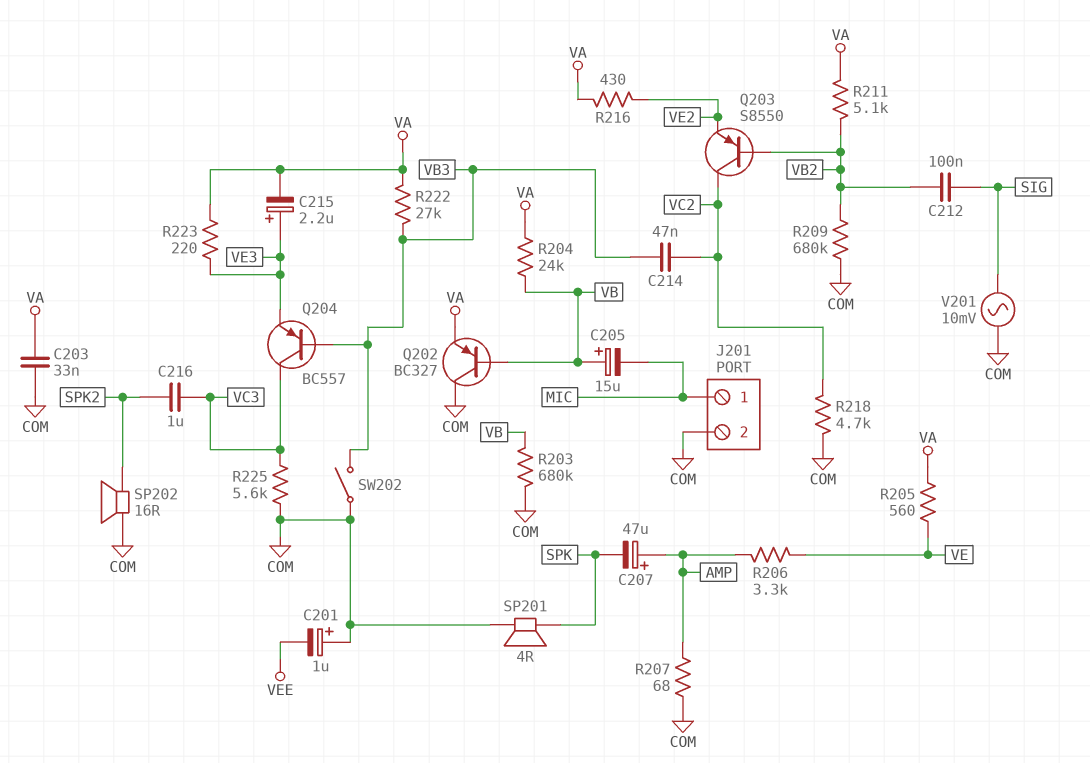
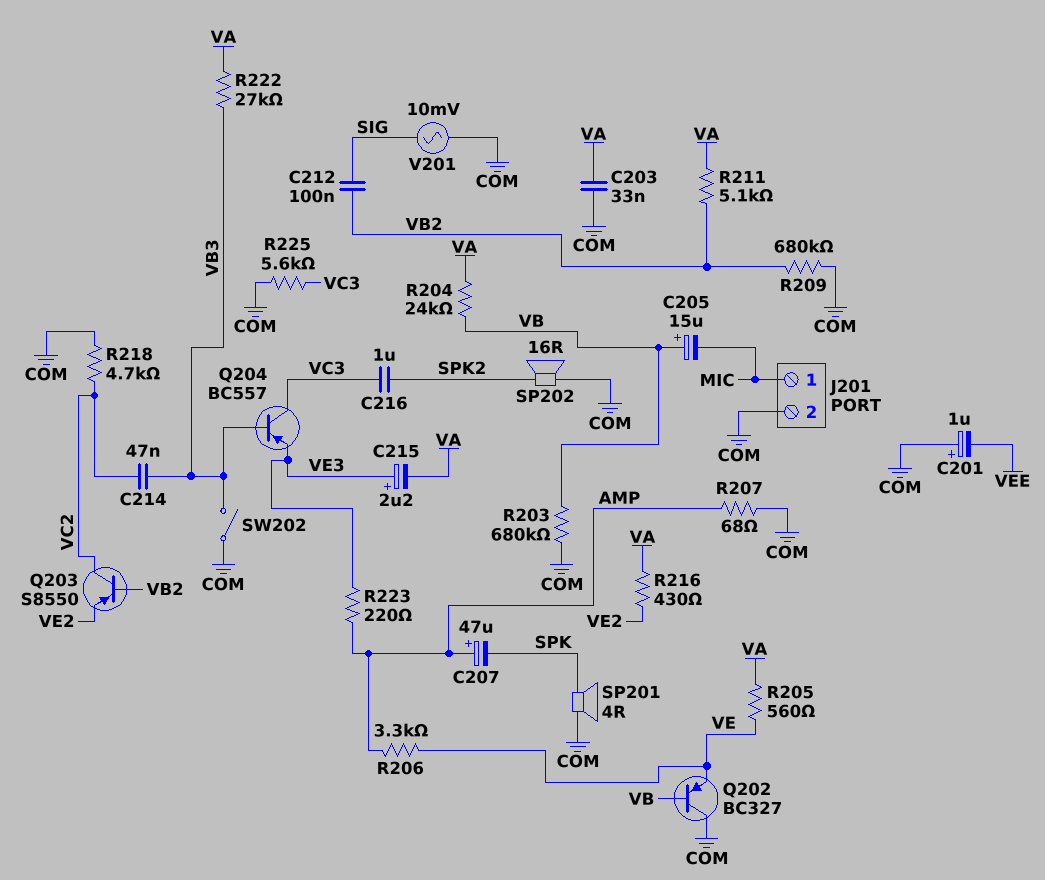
Q202: PNP BC327 (B VB, C COM, E VA) -> PNP BC327 (B VB, C COM, E VE)
R223: 220 (VA, VE3) -> 220 (AMP, VE3)

